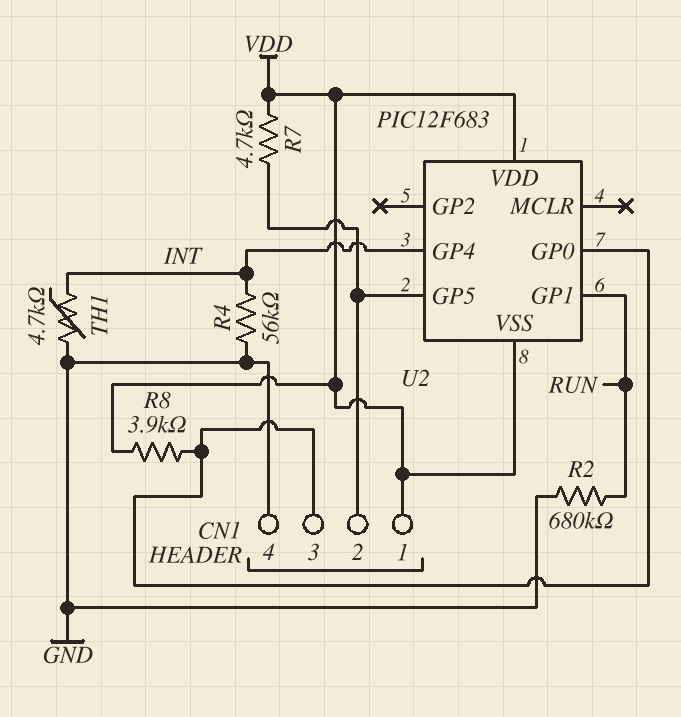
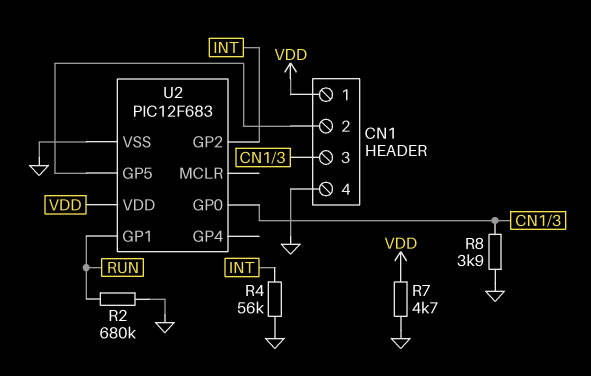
R7: 4.7k (CN1/2, VDD) -> 4.7k (GND, VDD)
R8: 3.9k (CN1/3, VDD) -> 3.9k (CN1/3, GND)
TH1: 4.7k (GND, INT) -> none
U2 pin GP2: none -> INT
U2 pin GP4: INT -> none
U2 pin VSS: VDD -> GND

